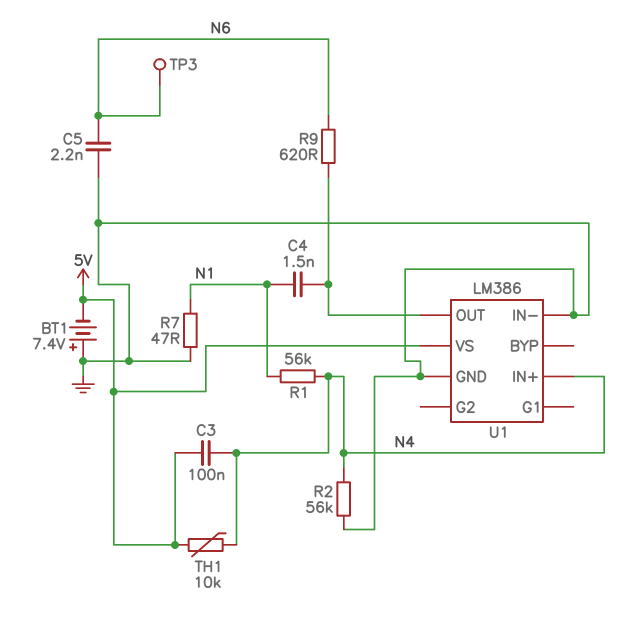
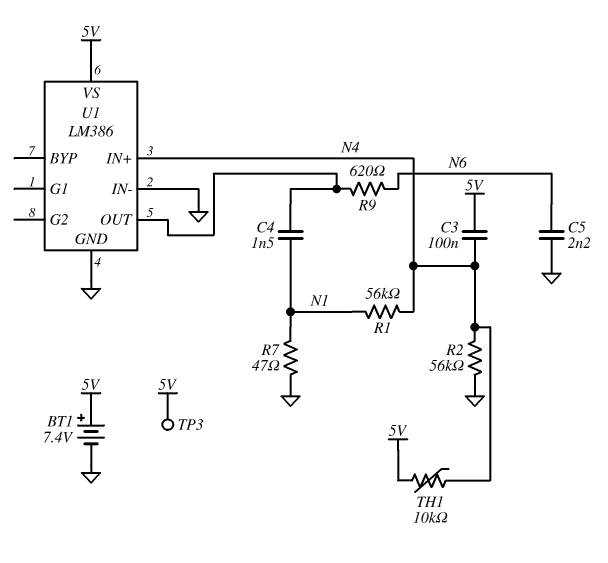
BT1: 7.4V (plus GND, minus 5V) -> 7.4V (plus 5V, minus GND)
TP3: test point (N6) -> test point (5V)

